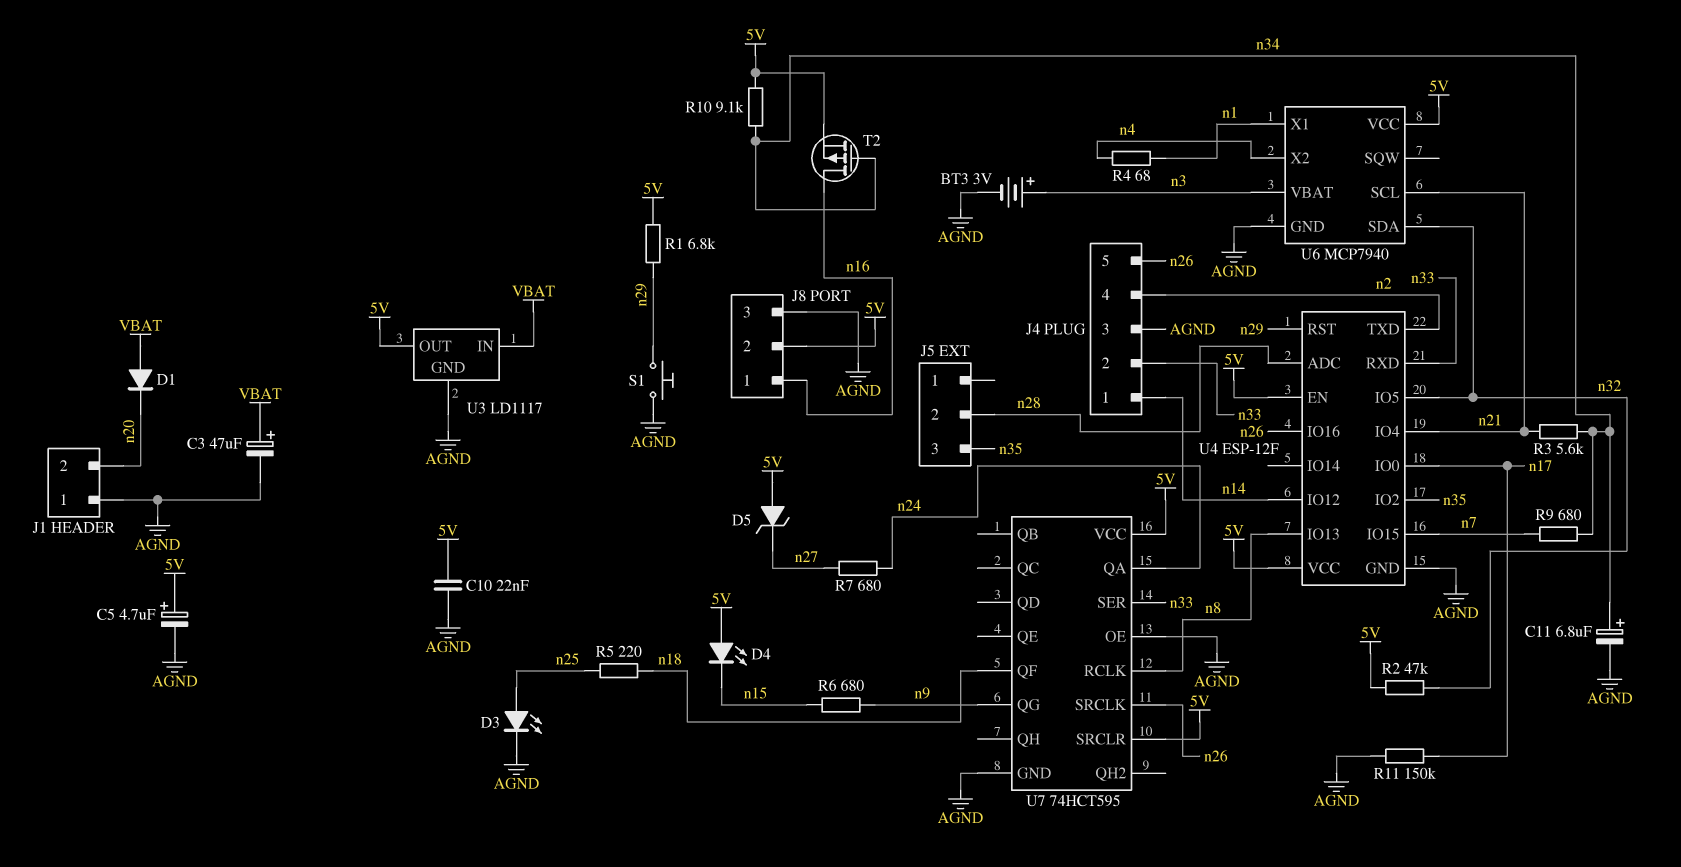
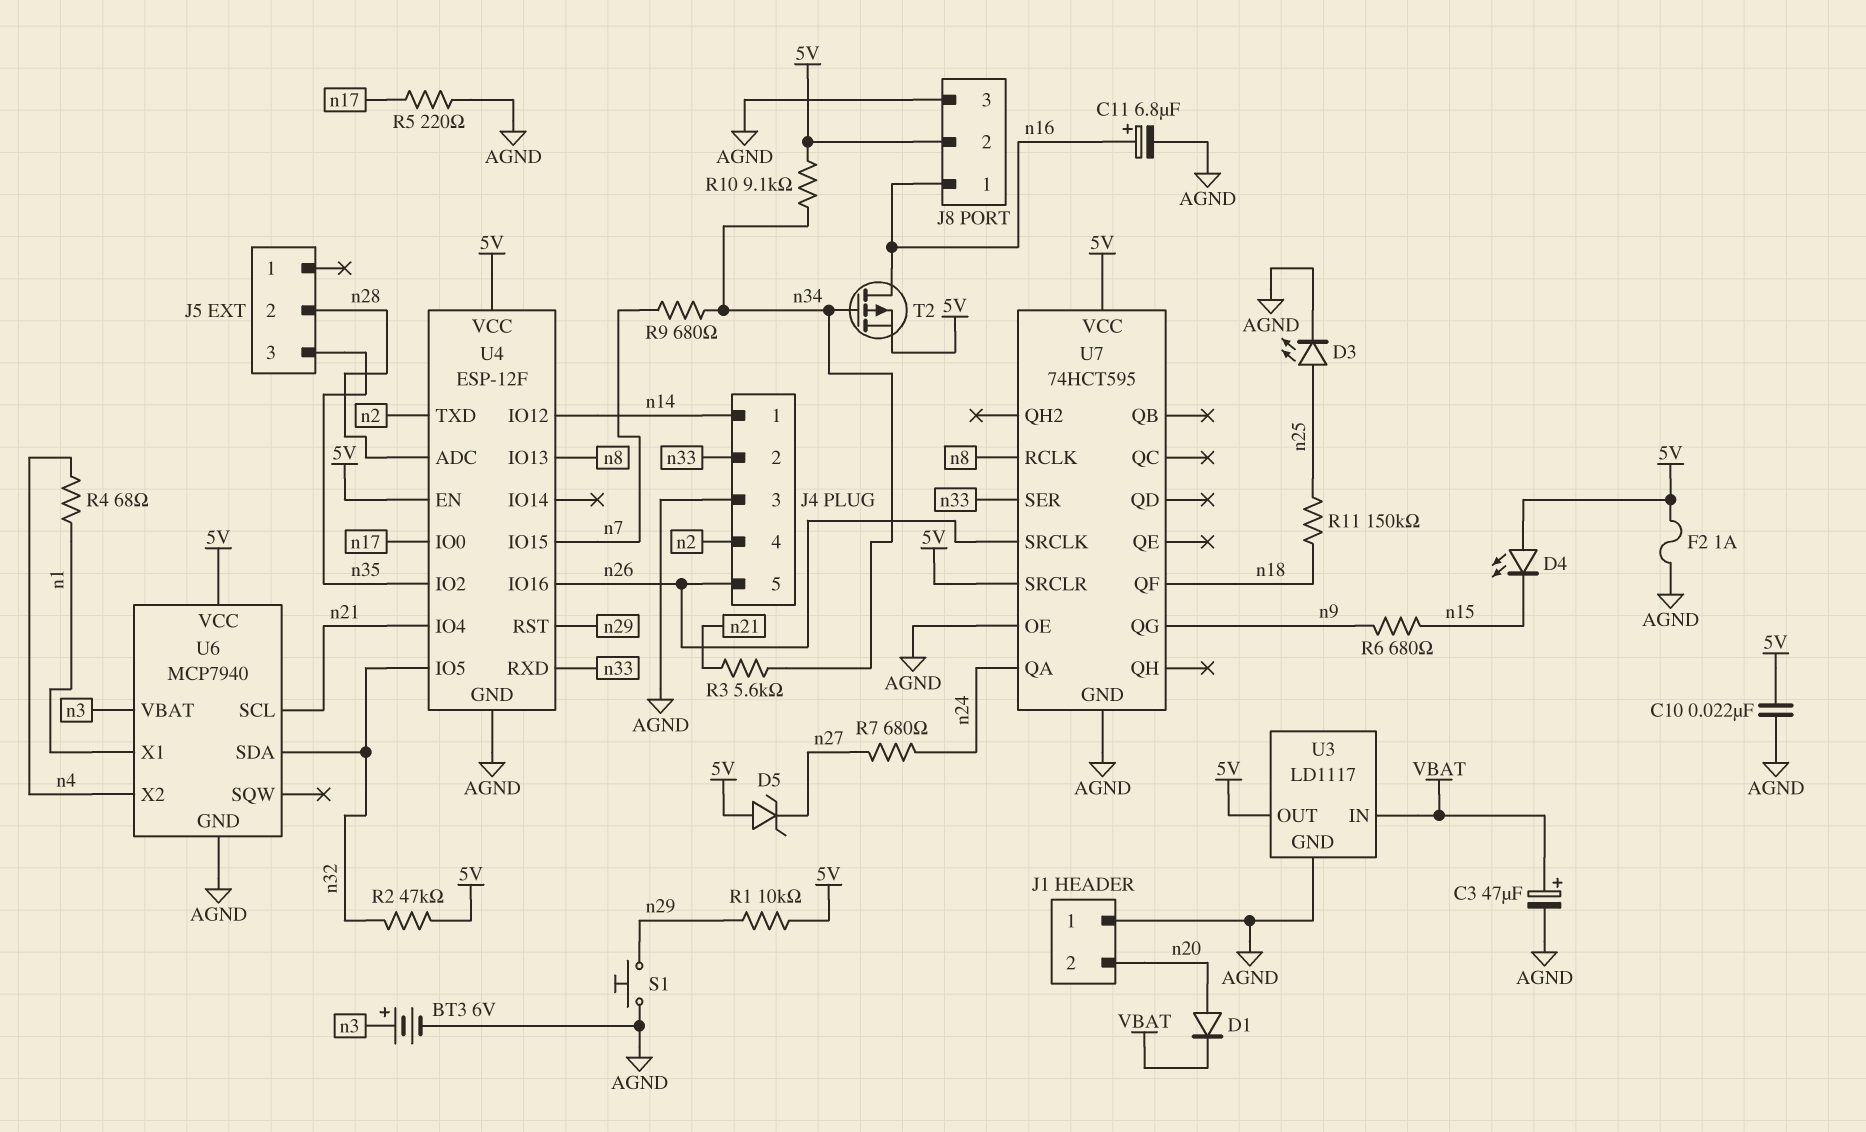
BT3: 3V (plus n3, minus AGND) -> 6V (plus n3, minus AGND)
C5: 4.7uF (plus 5V, minus AGND) -> none
C11: 6.8uF (plus n34, minus AGND) -> 6.8uF (plus n16, minus AGND)
D1: diode (A VBAT, K n20) -> diode (A n20, K VBAT)
F2: none -> 1A (5V, AGND)
R1: 6.8k (5V, n29) -> 10k (5V, n29)
R5: 220 (n18, n25) -> 220 (AGND, n17)
R11: 150k (AGND, n17) -> 150k (n18, n25)

